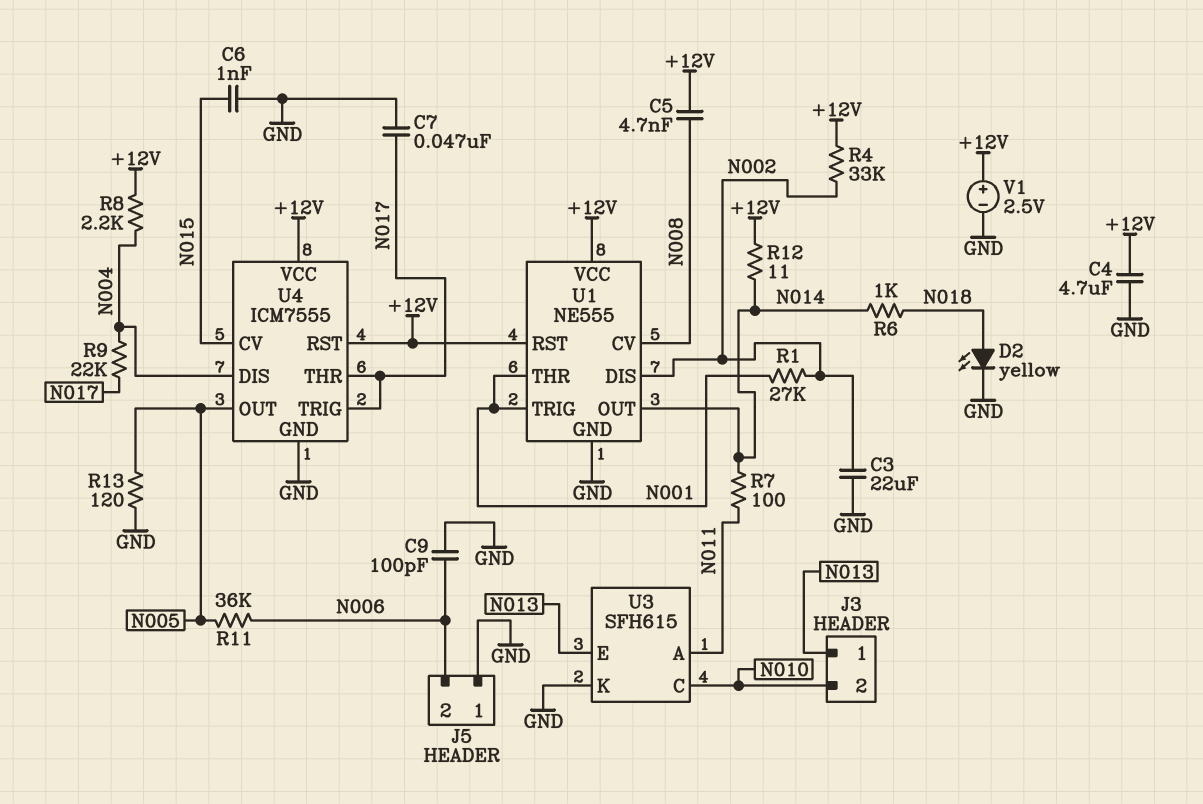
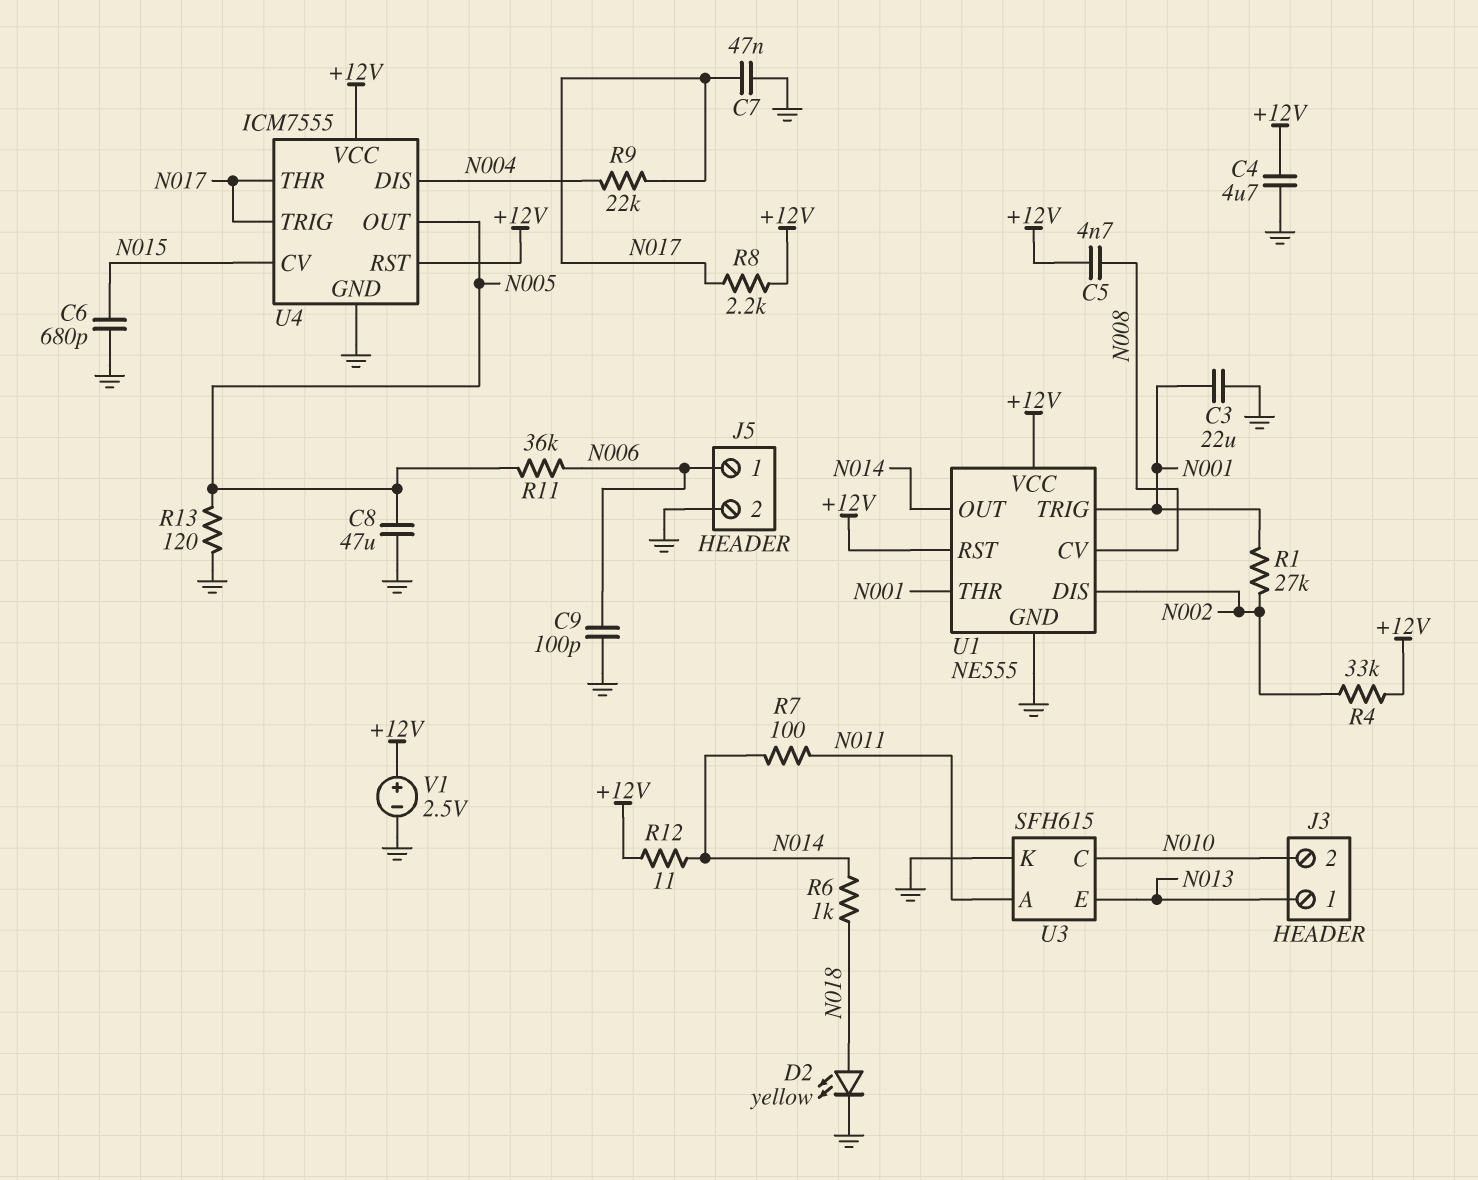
C3: 22uF (GND, N002) -> 22uF (GND, N001)
C6: 1nF (GND, N015) -> 680pF (GND, N015)
C8: none -> 47uF (GND, N005)
J5 pin 1: GND -> N006
J5 pin 2: N006 -> GND
R8: 2.2k (+12V, N004) -> 2.2k (+12V, N017)

